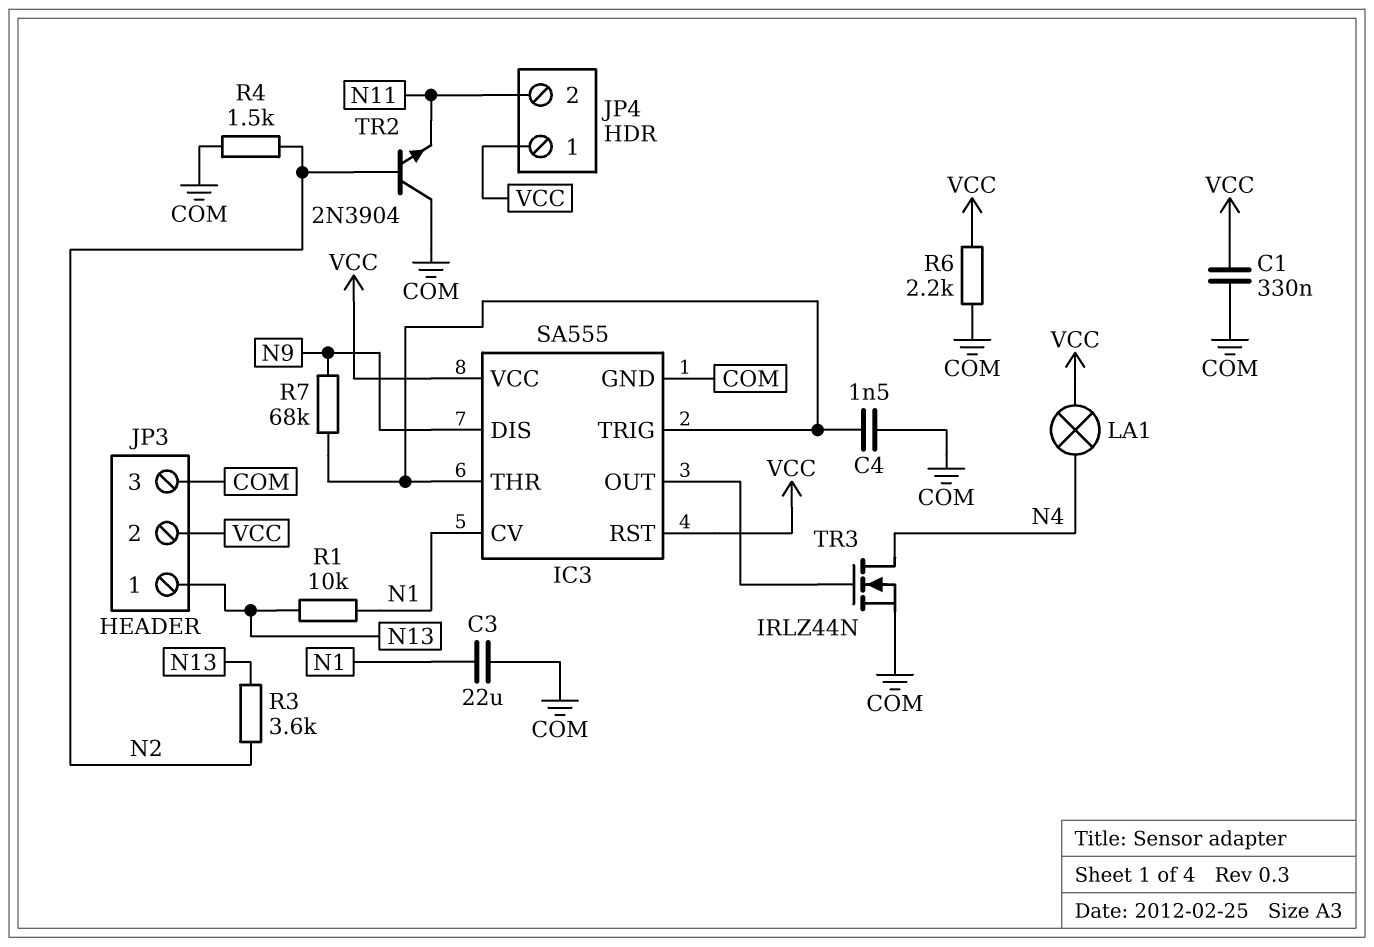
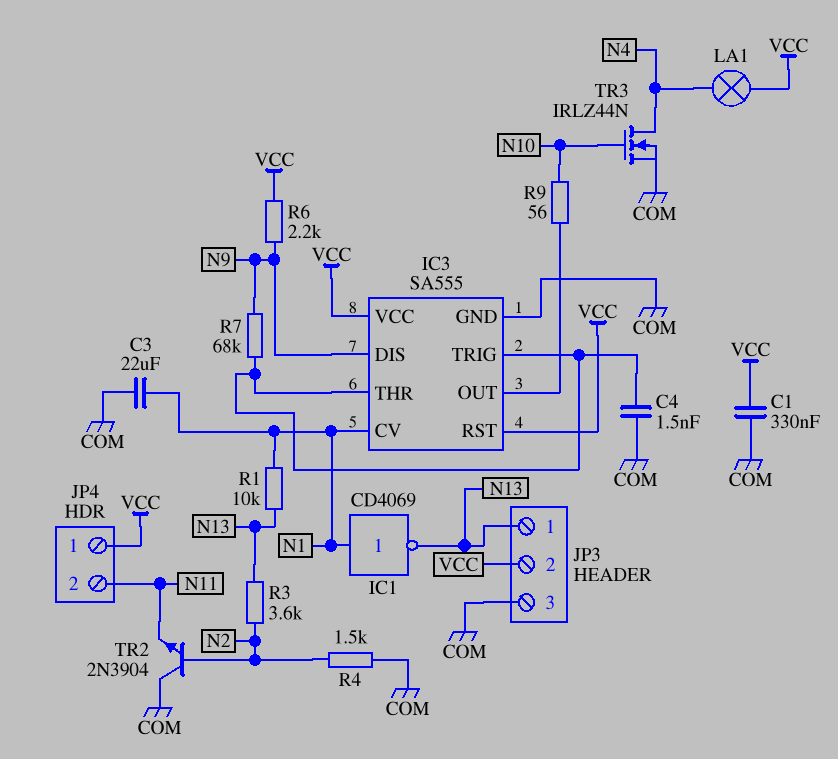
IC1: none -> NOT CD4069 (in N1, out N13)
R6: 2.2k (COM, VCC) -> 2.2k (N9, VCC)
R9: none -> 56 (IC3/OUT, N10)
TR3: NMOS IRLZ44N (G IC3/OUT, D N4, S COM) -> NMOS IRLZ44N (G N10, D N4, S COM)

